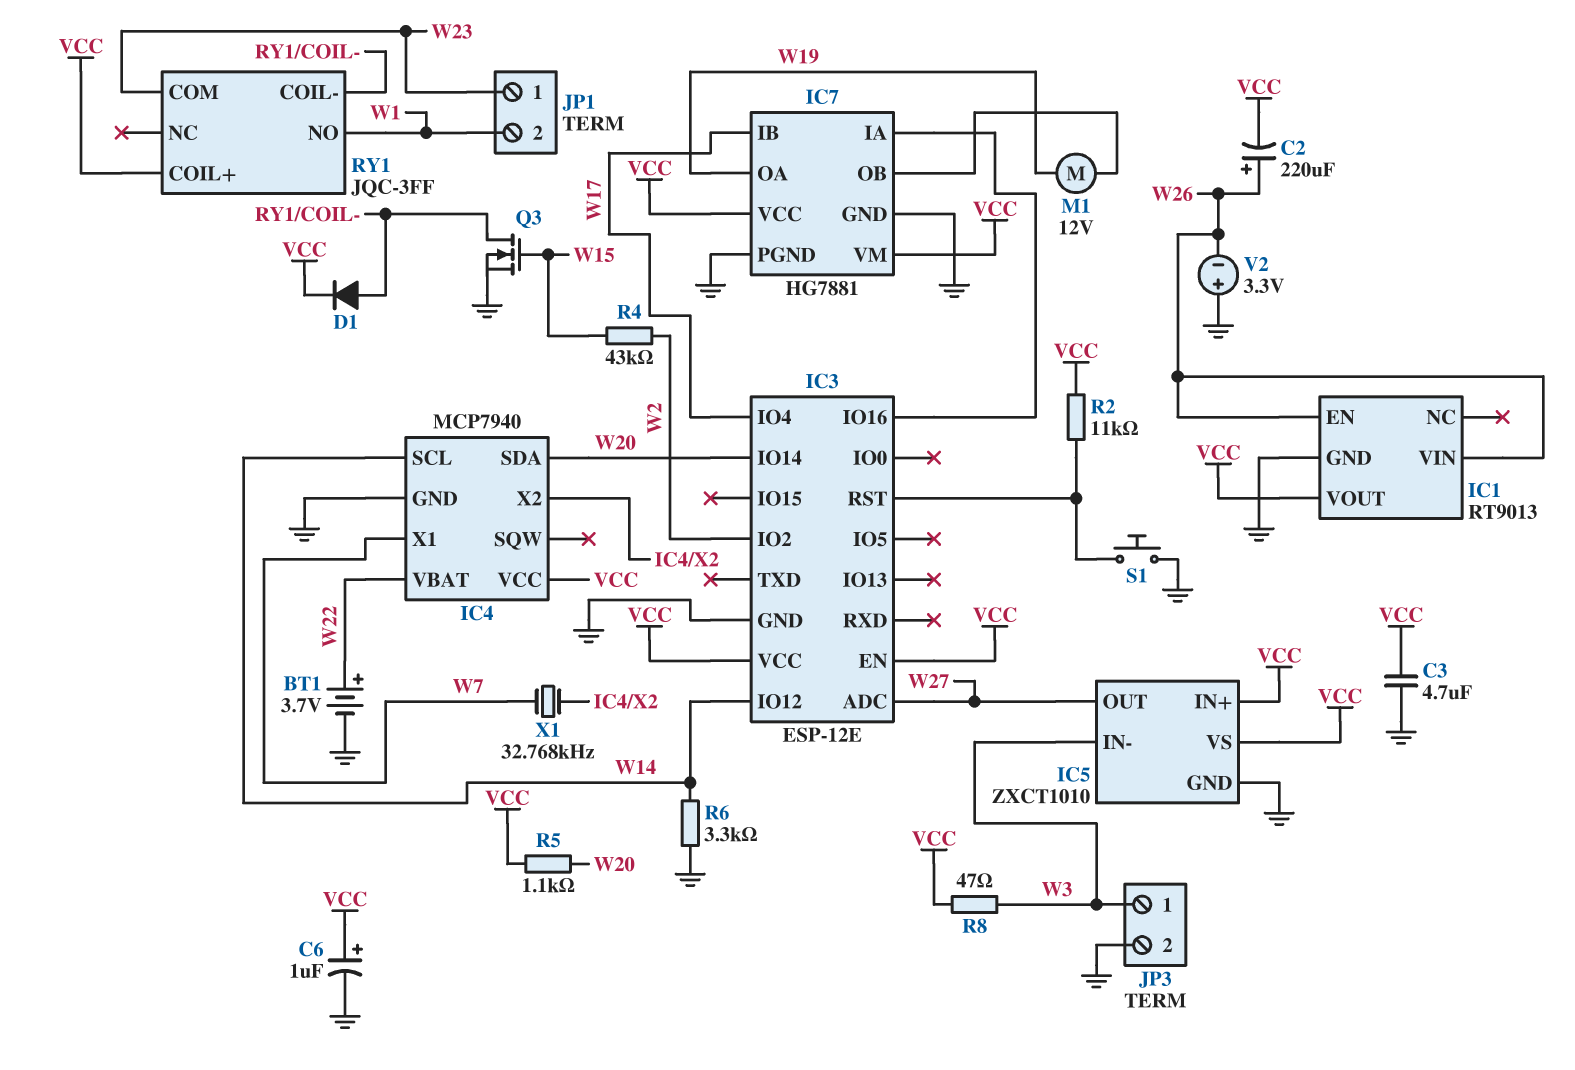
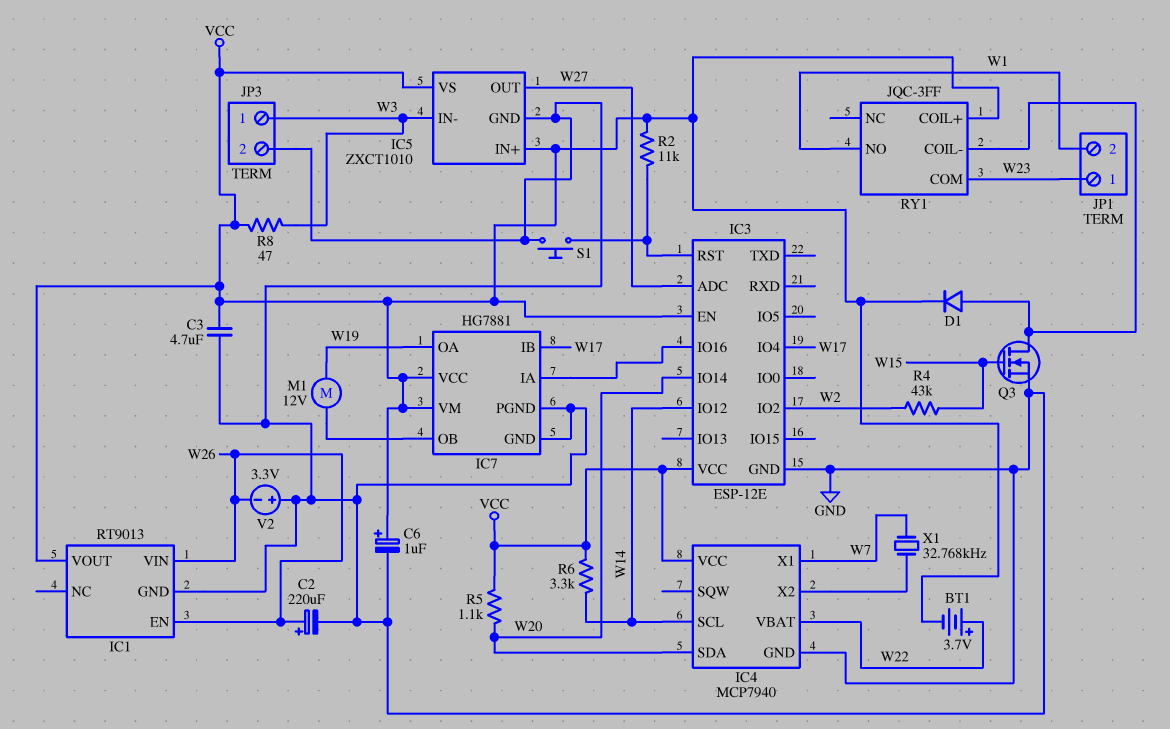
BT1: 3.7V (plus W22, minus GND) -> 3.7V (plus W22, minus VCC)
C2: 220uF (plus W26, minus VCC) -> 220uF (plus W26, minus GND)
R6: 3.3k (GND, W14) -> 3.3k (VCC, W14)

